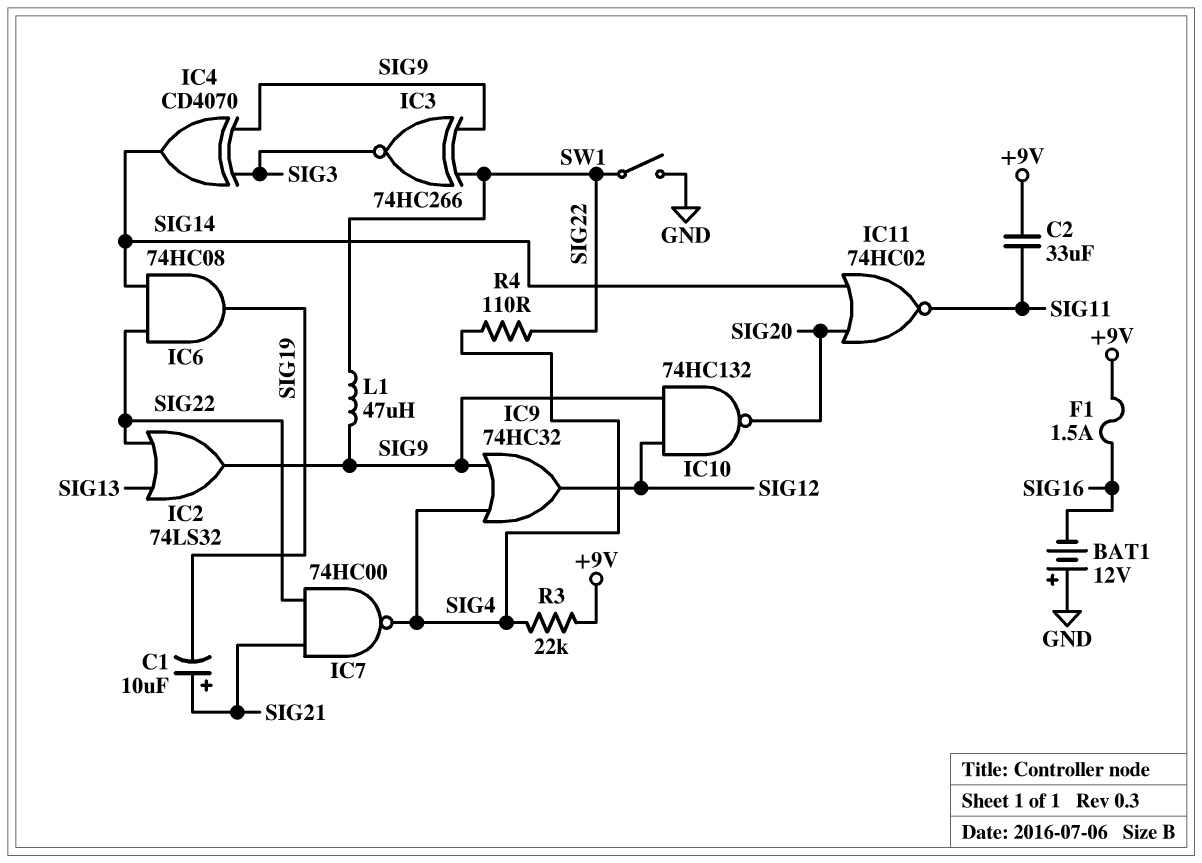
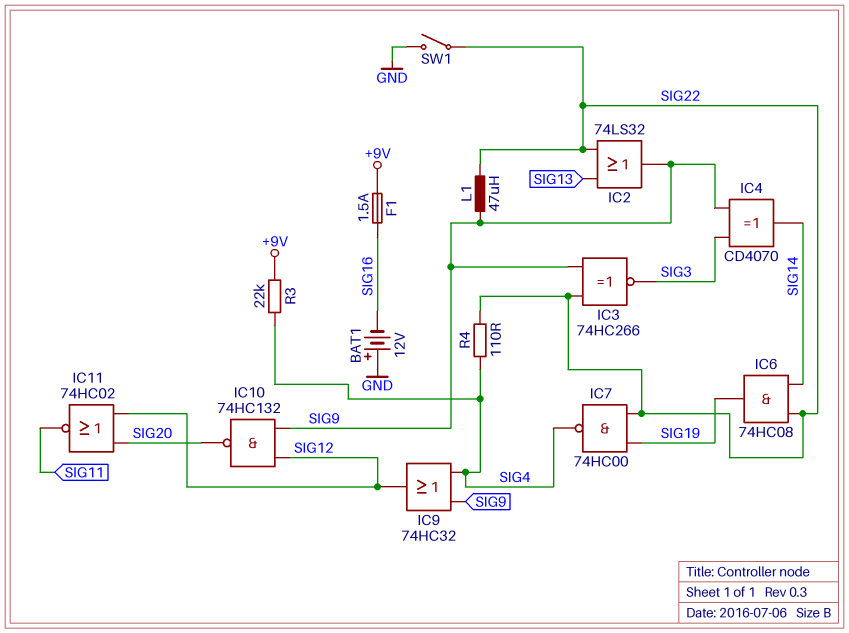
C1: 10uF (plus SIG21, minus SIG19) -> none
C2: 33uF (+9V, SIG11) -> none
IC7: NAND 74HC00 (in SIG21, in SIG22, out SIG4) -> NAND 74HC00 (in SIG19, in SIG22, out SIG4)
IC11: NOR 74HC02 (in SIG14, in SIG20, out SIG11) -> NOR 74HC02 (in SIG12, in SIG20, out SIG11)

